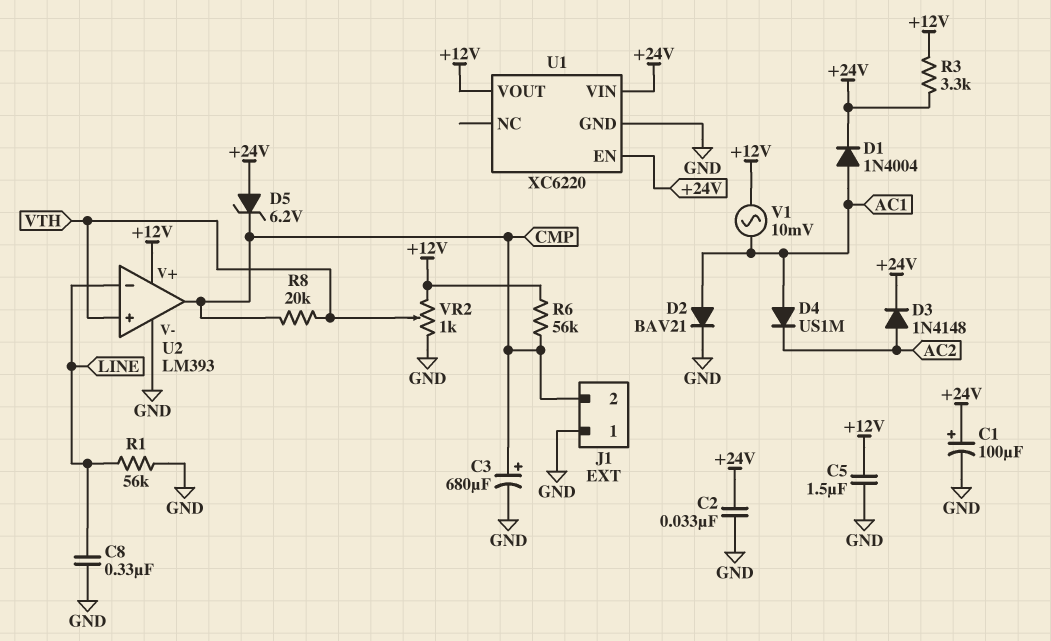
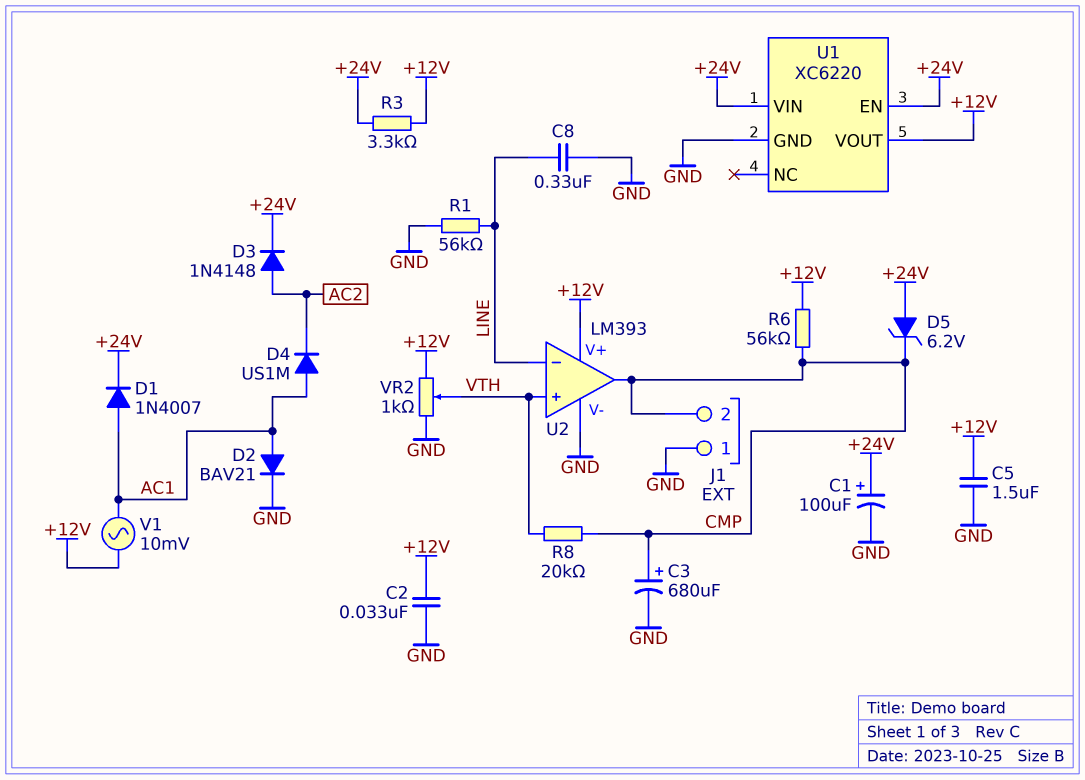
C2: 33nF (+24V, GND) -> 33nF (+12V, GND)
D1: diode 1N4004 (A AC1, K +24V) -> diode 1N4007 (A AC1, K +24V)

